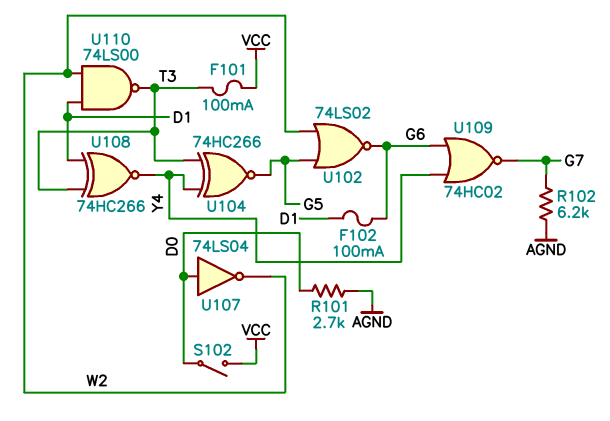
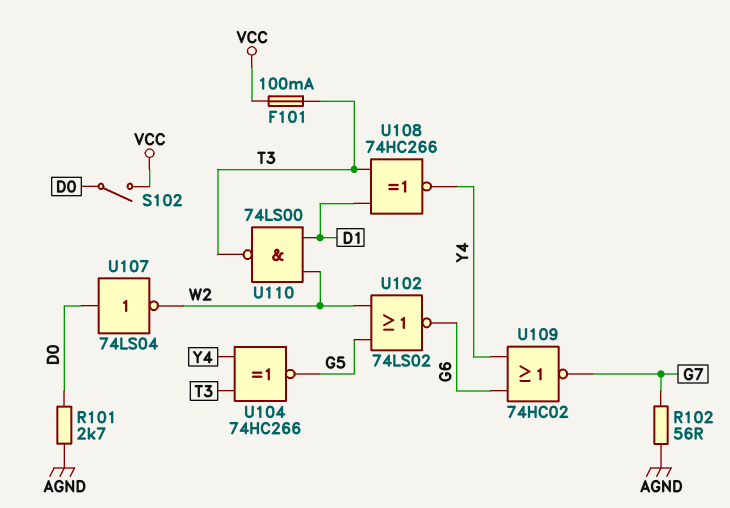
F102: 100mA (D1, G6) -> none
R102: 6.2k (AGND, G7) -> 56 (AGND, G7)

